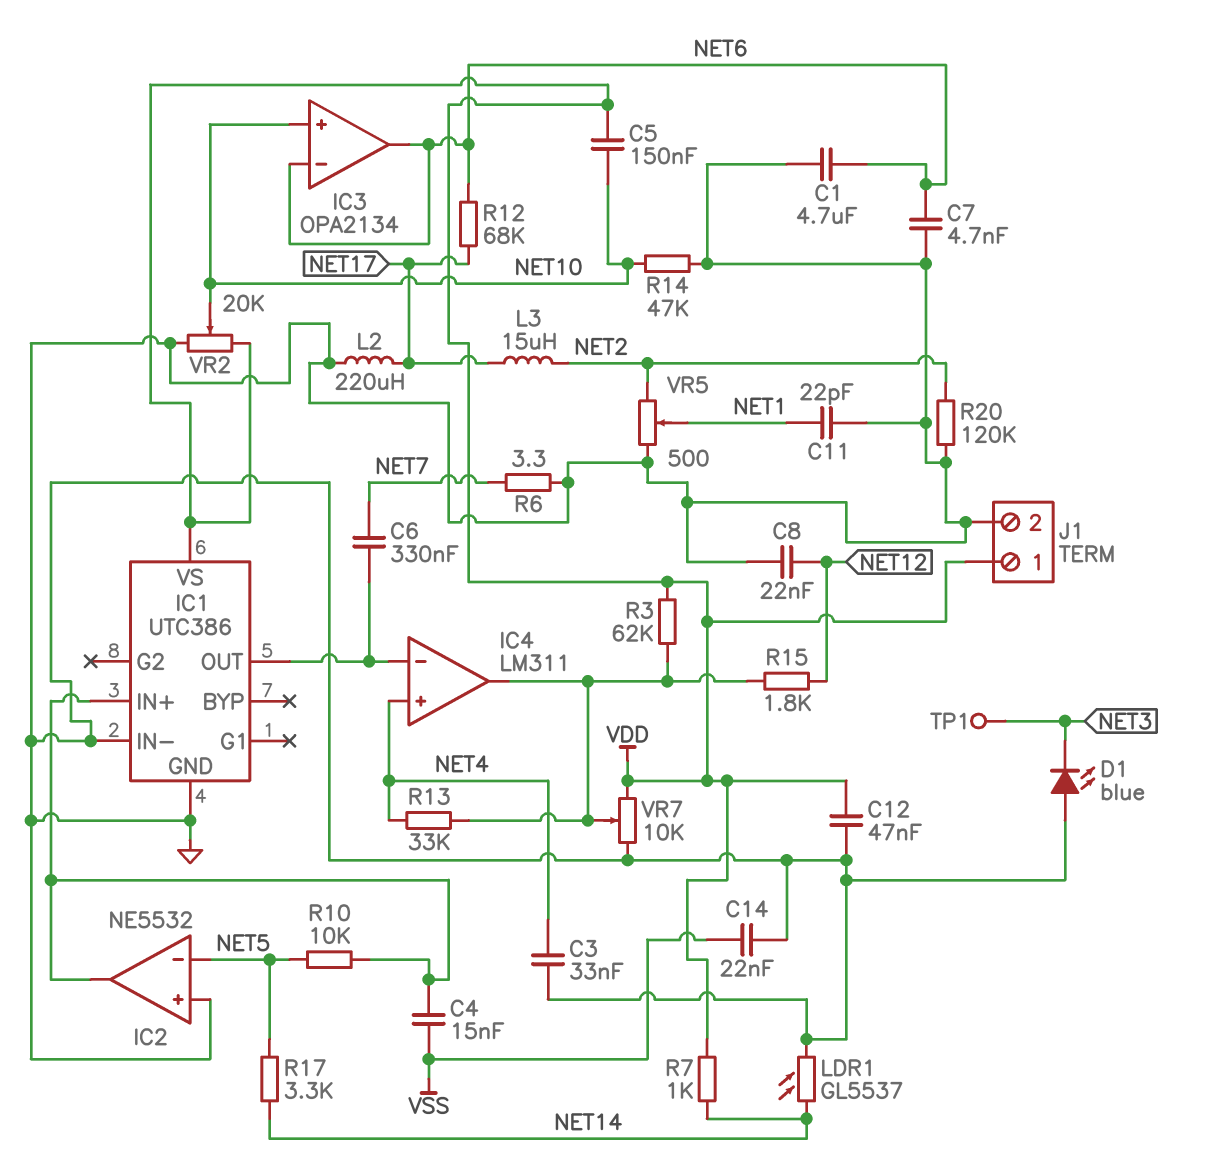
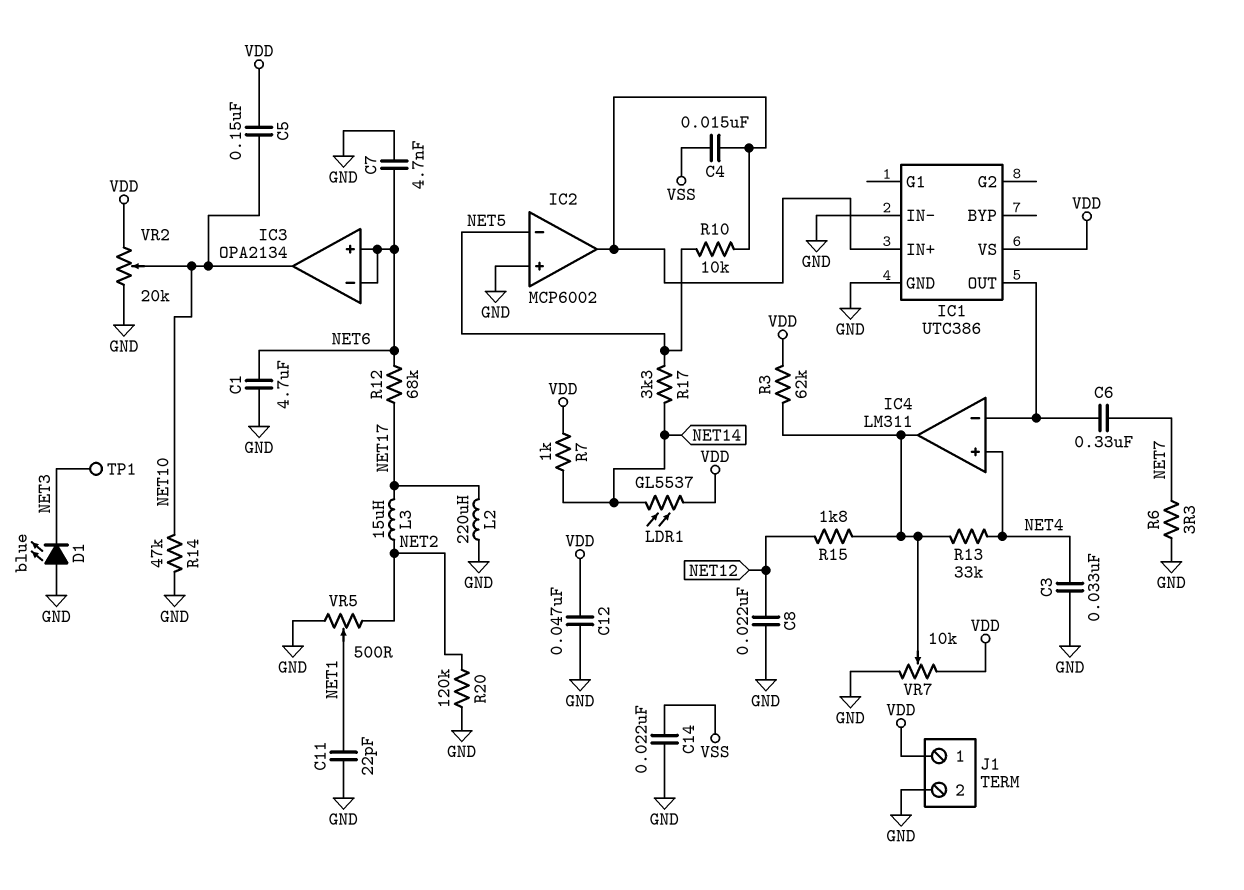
IC2: NE5532 -> MCP6002
IC3 pin in+: NET10 -> NET6
IC3 pin out: NET6 -> NET10
LDR1: GL5537 (GND, NET14) -> GL5537 (NET14, VDD)

